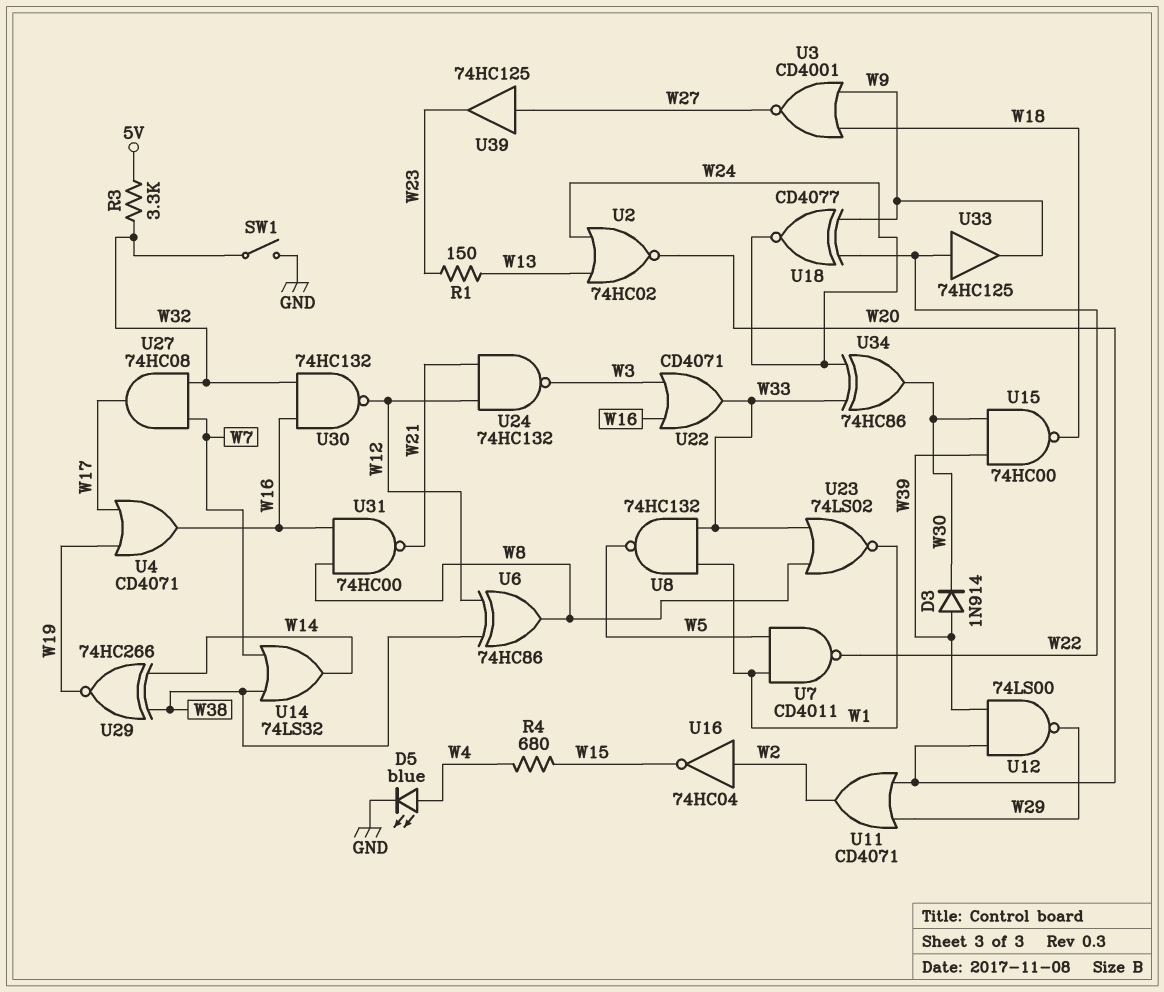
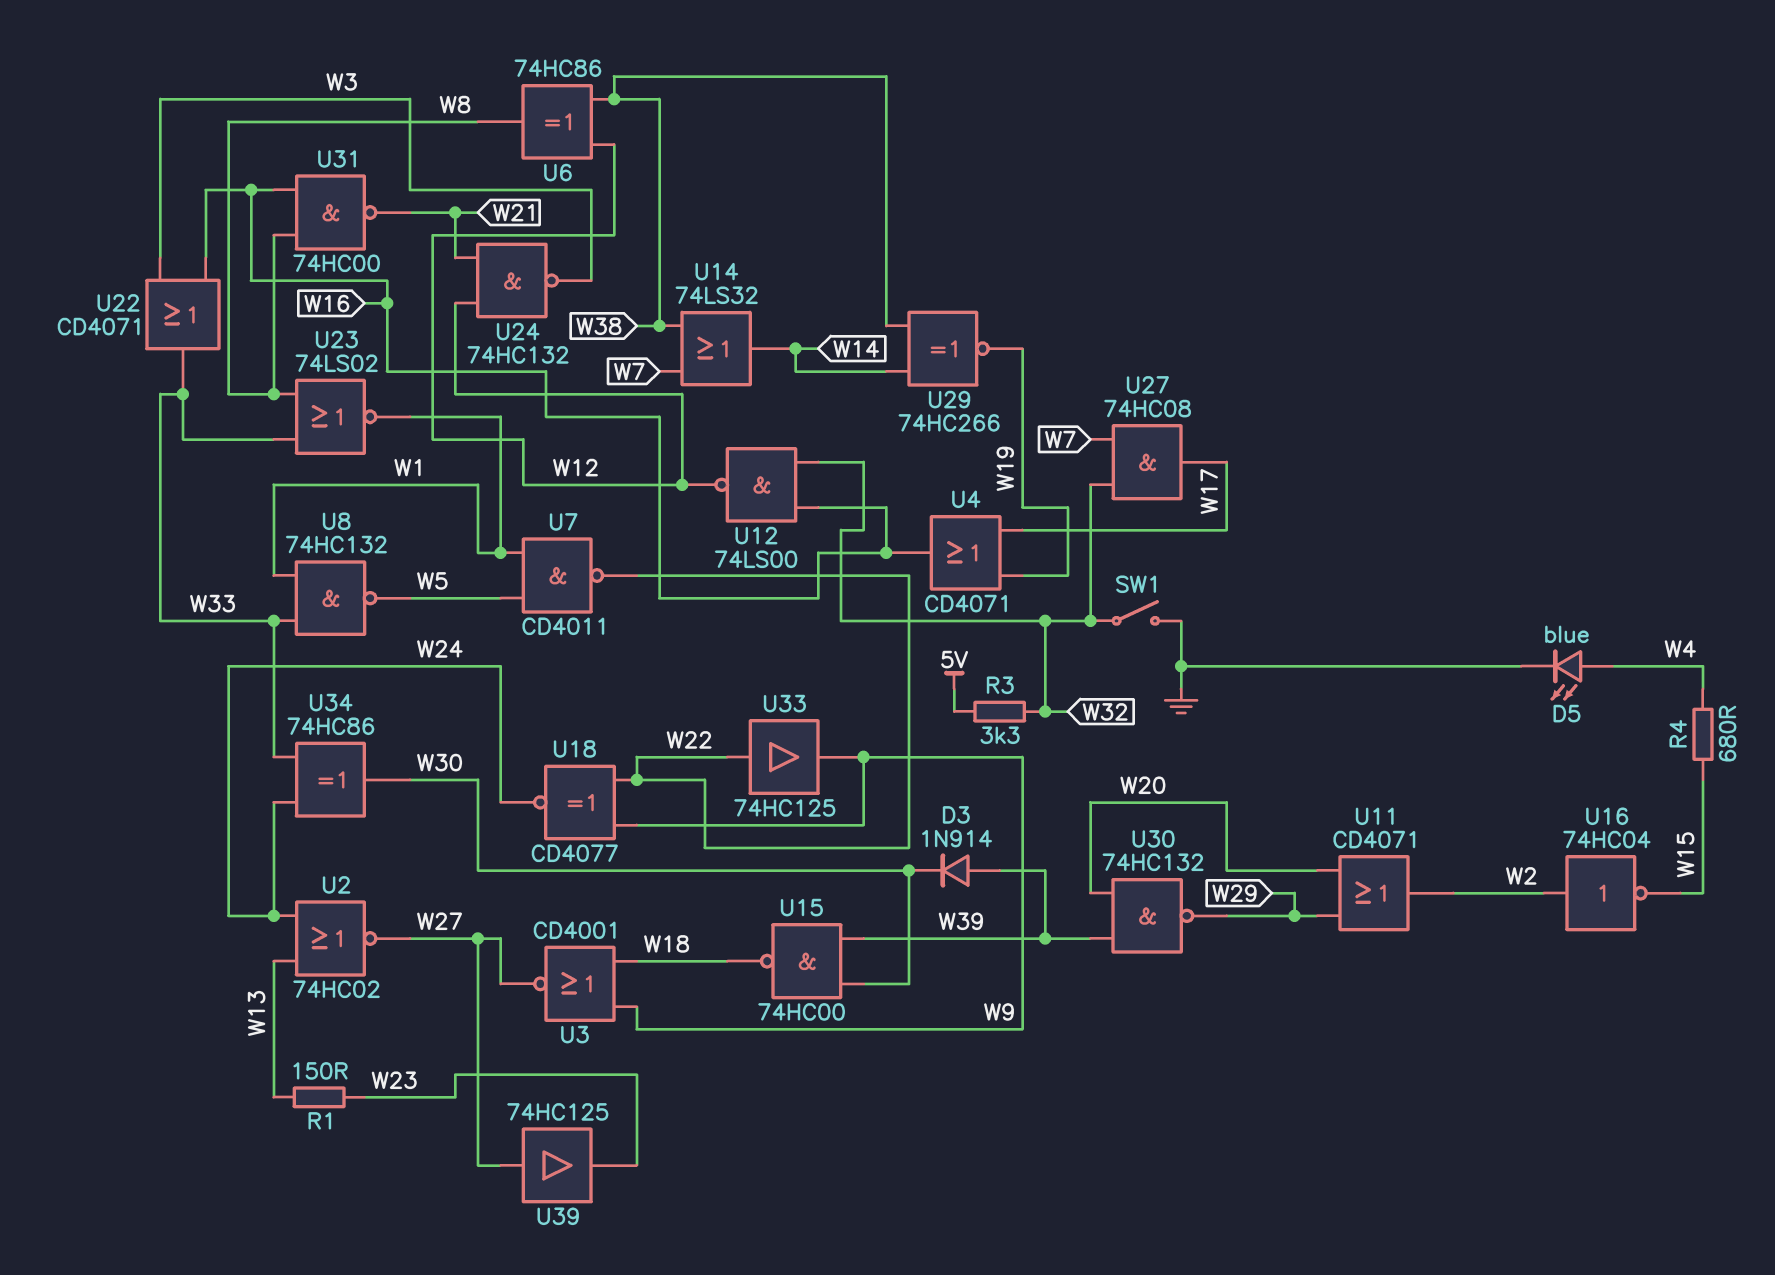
U2: NOR 74HC02 (in W13, in W24, out W20) -> NOR 74HC02 (in W13, in W24, out W27)
U12: NAND 74LS00 (in W20, in W39, out W29) -> NAND 74LS00 (in W16, in W32, out W12)
U30: NAND 74HC132 (in W16, in W32, out W12) -> NAND 74HC132 (in W20, in W39, out W29)

